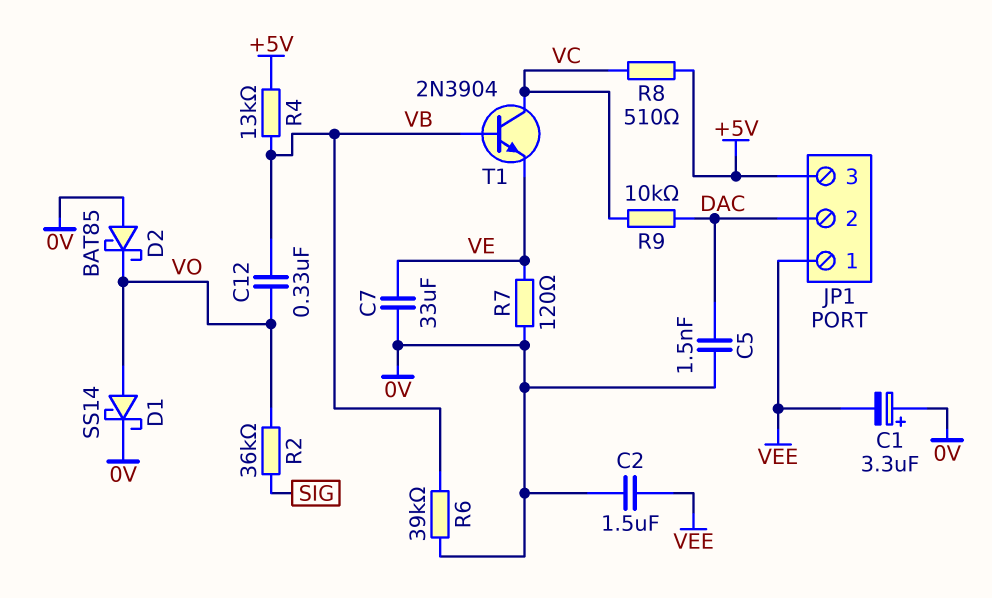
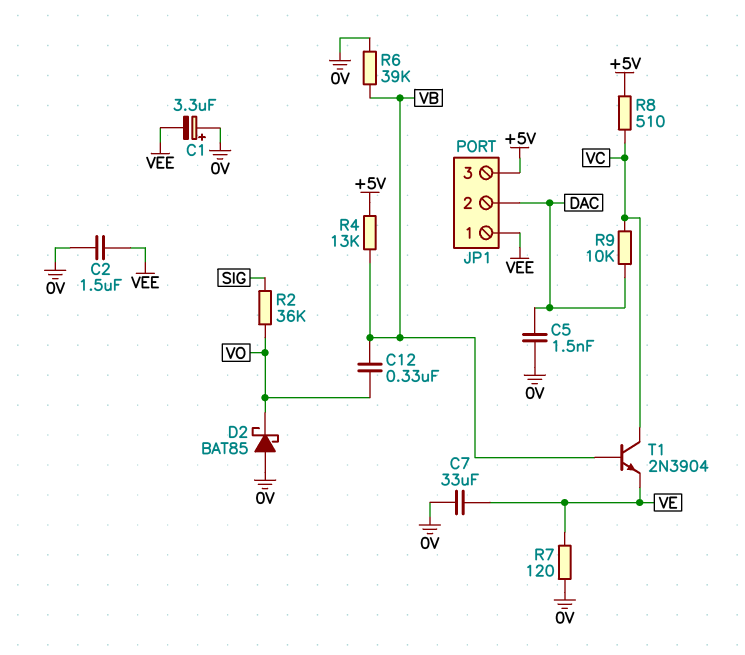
D1: schottky SS14 (A VO, K 0V) -> none

